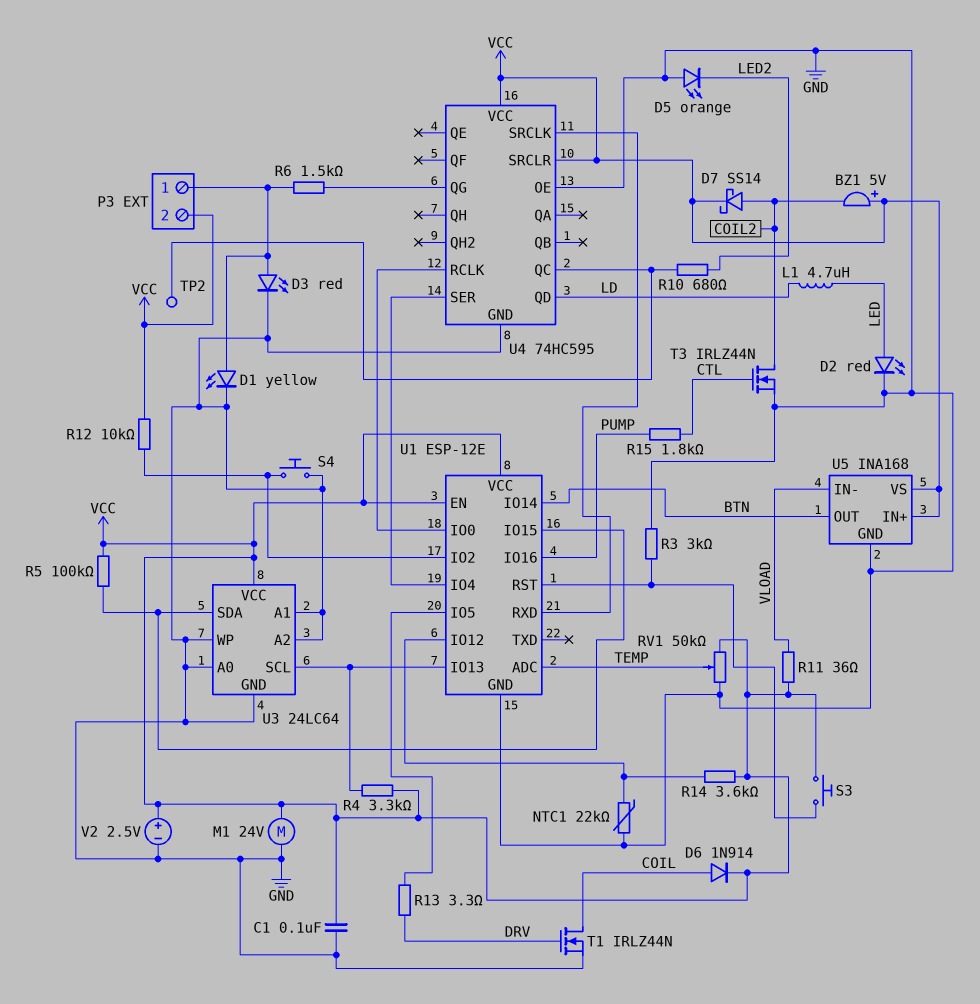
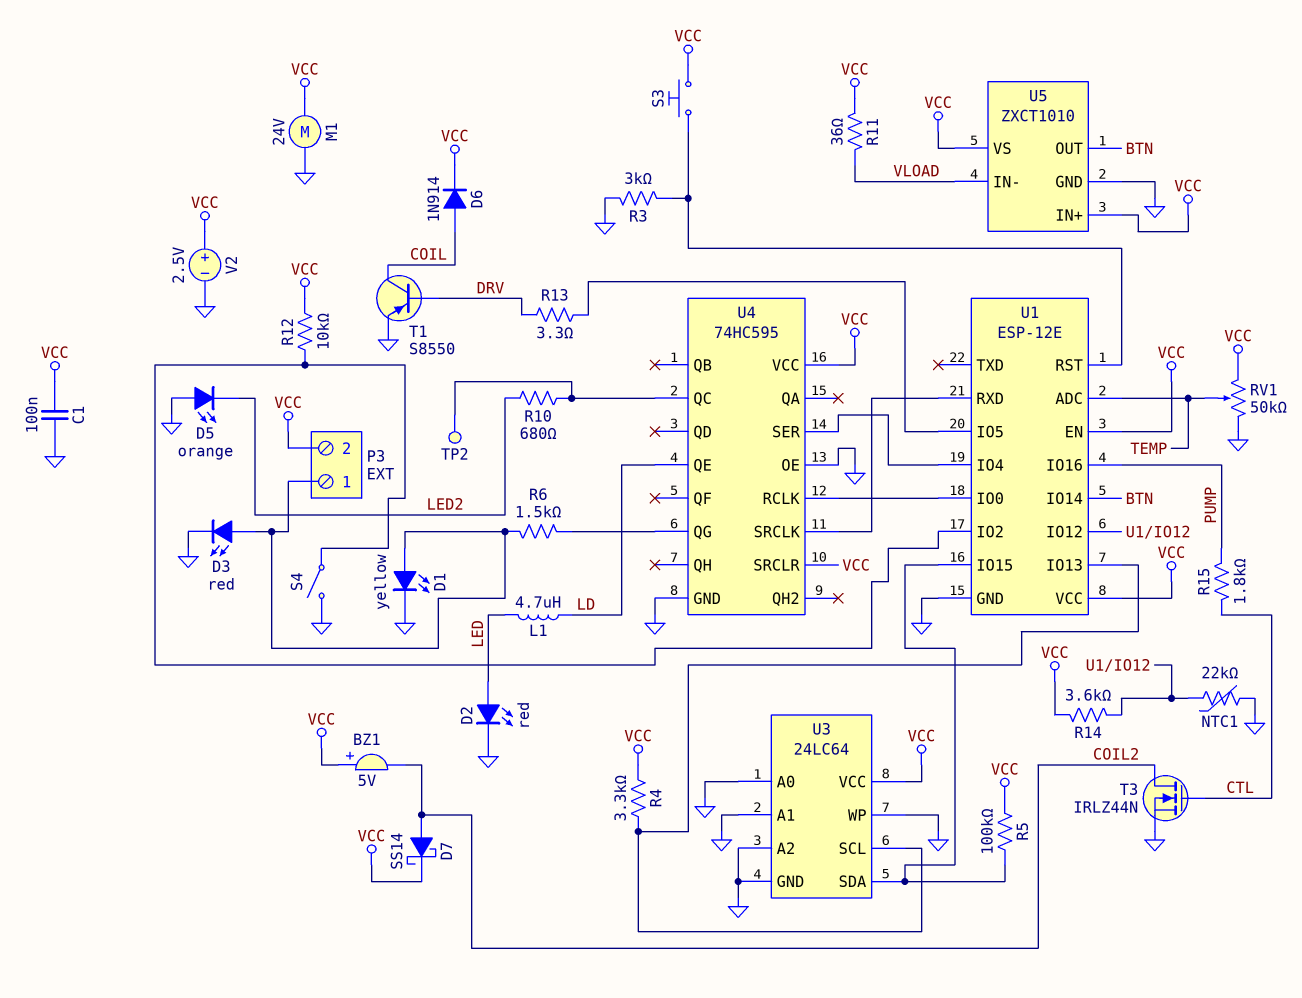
S4: button (GND, U1/IO2) -> switch (GND, U1/IO2)
T1: NMOS IRLZ44N (G DRV, D COIL, S GND) -> PNP S8550 (B DRV, C COIL, E GND)
U4 pin QD: LD -> none
U4 pin QE: none -> LD
U5: INA168 -> ZXCT1010

